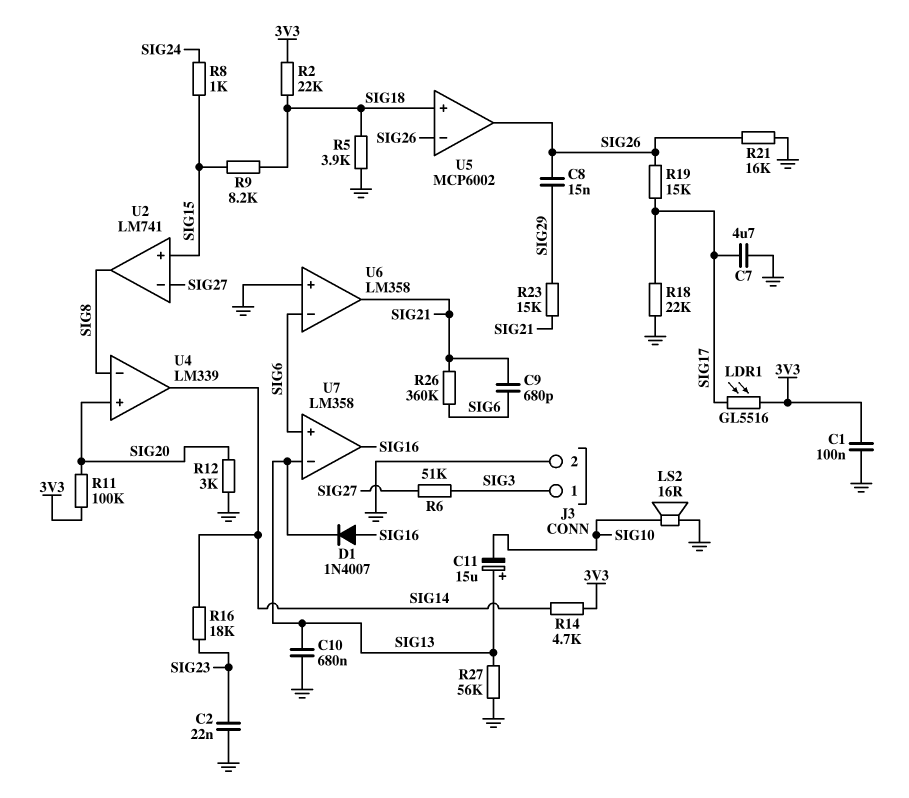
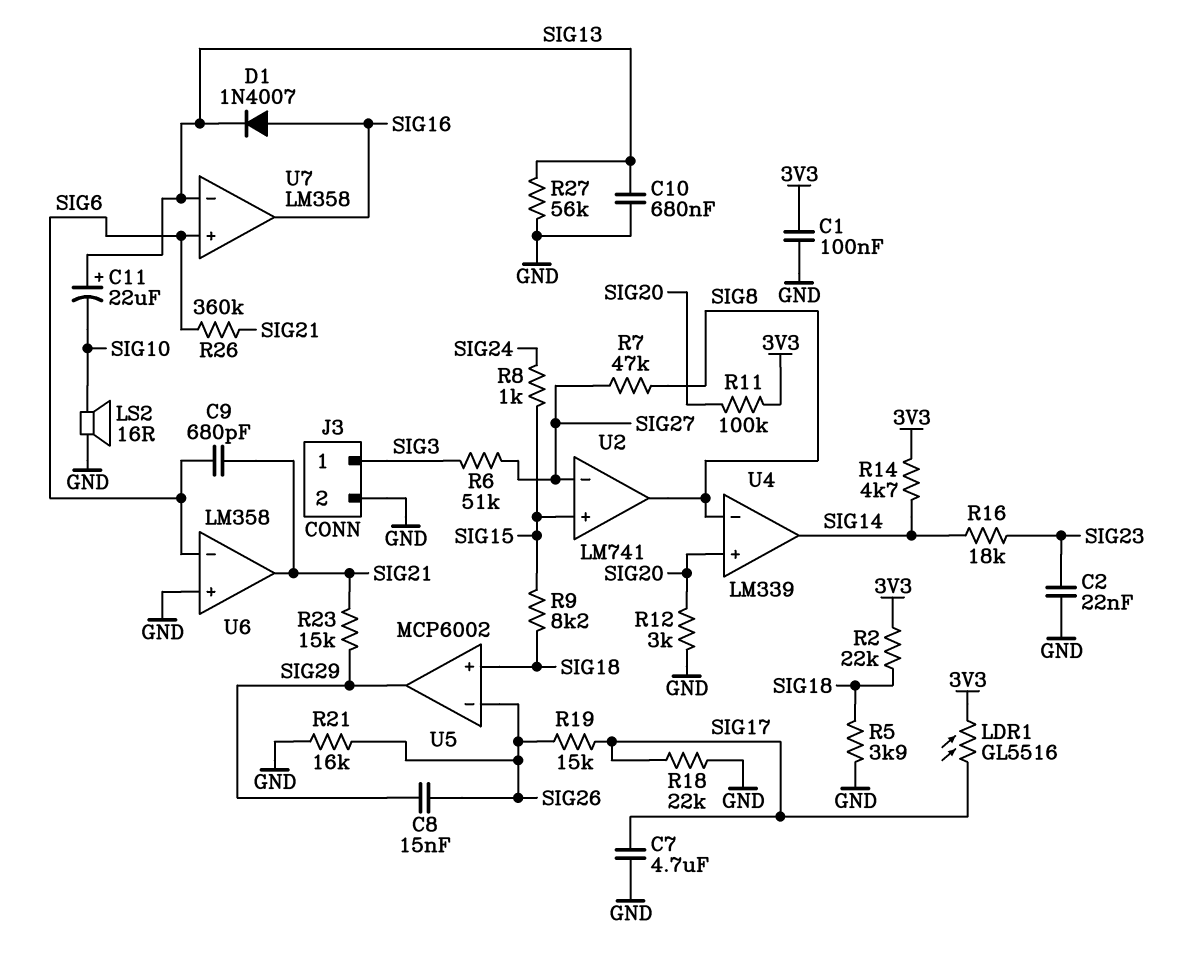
C11: 15uF (plus SIG13, minus SIG10) -> 22uF (plus SIG13, minus SIG10)
R7: none -> 47k (SIG8, SIG27)
U5 pin out: SIG26 -> SIG29

